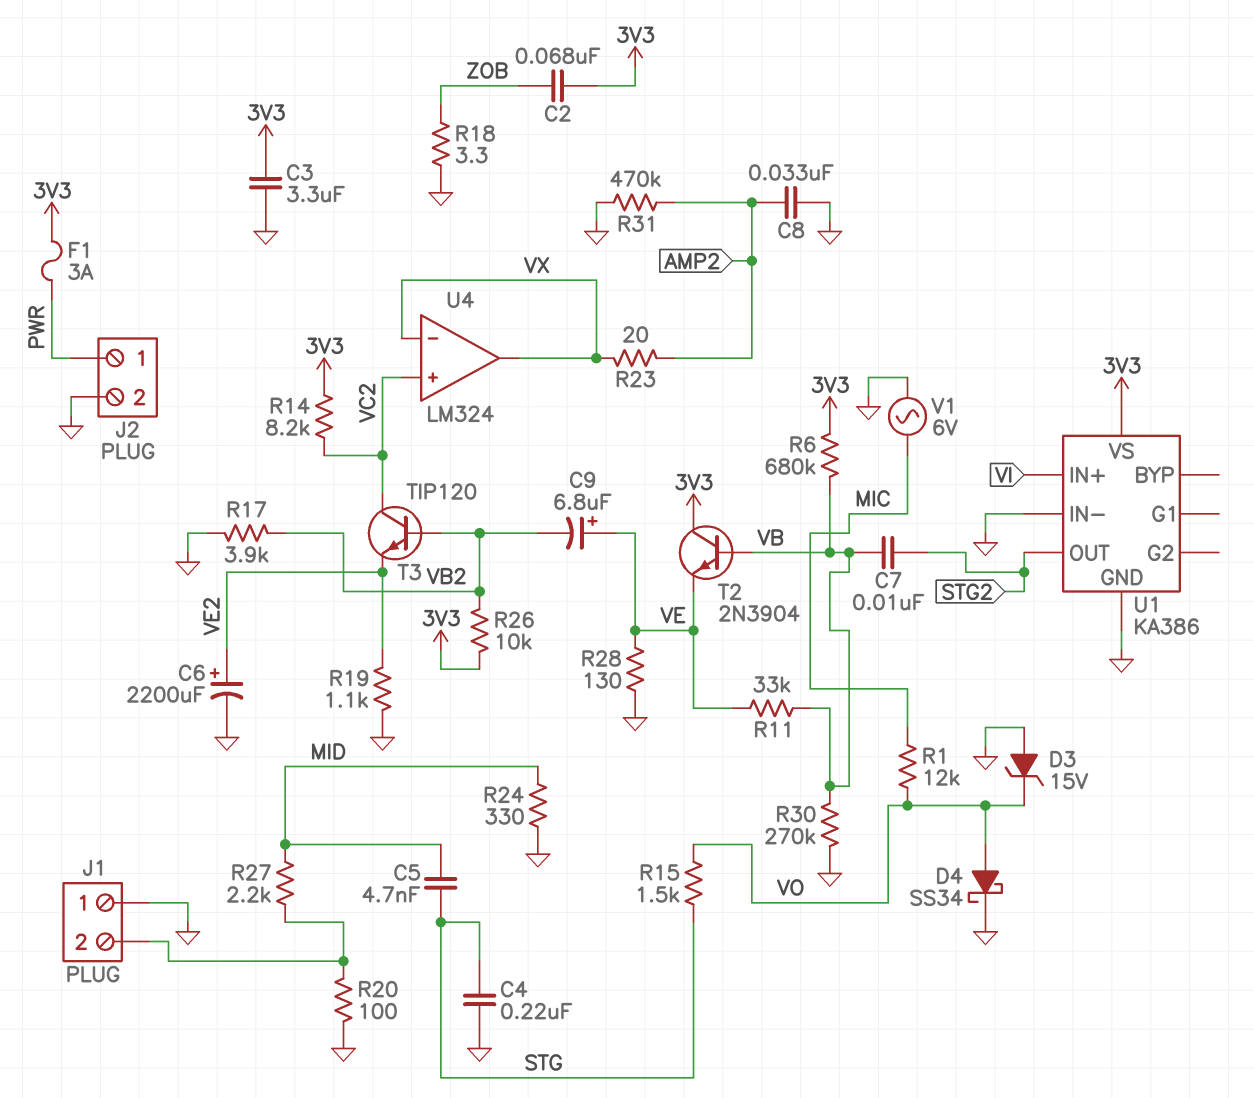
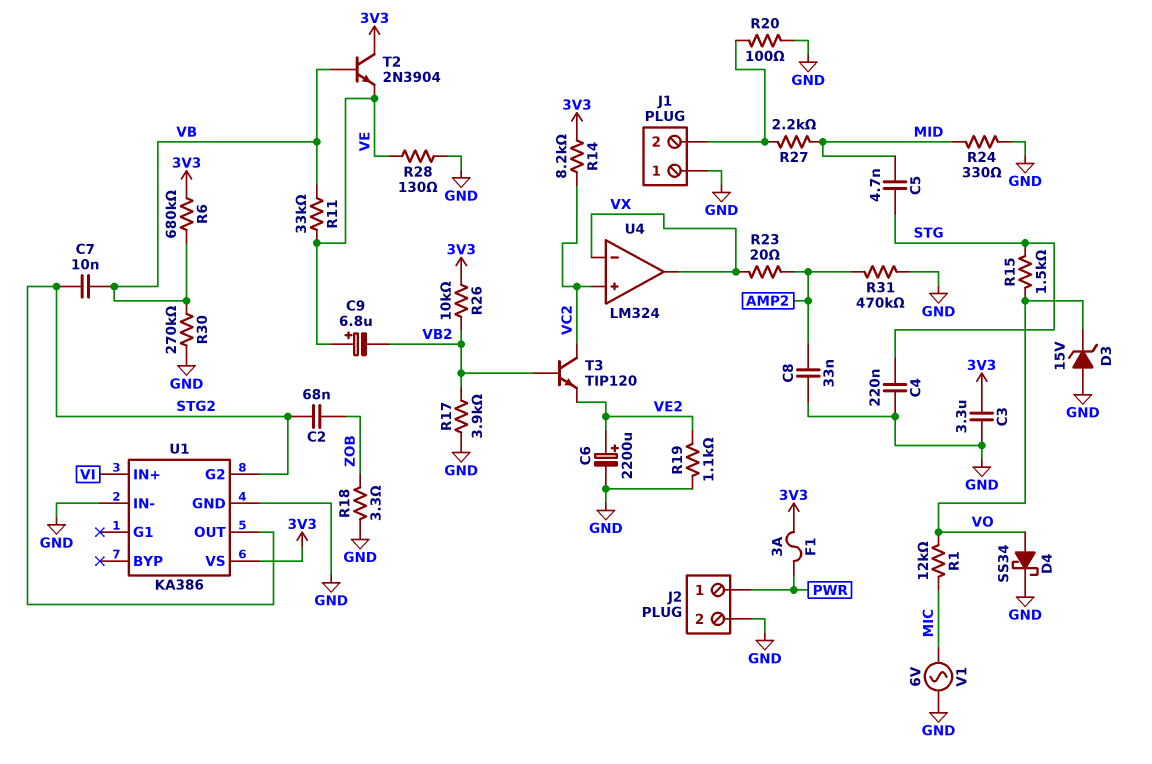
C2: 68nF (3V3, ZOB) -> 68nF (STG2, ZOB)
U1 pin G2: none -> STG2

